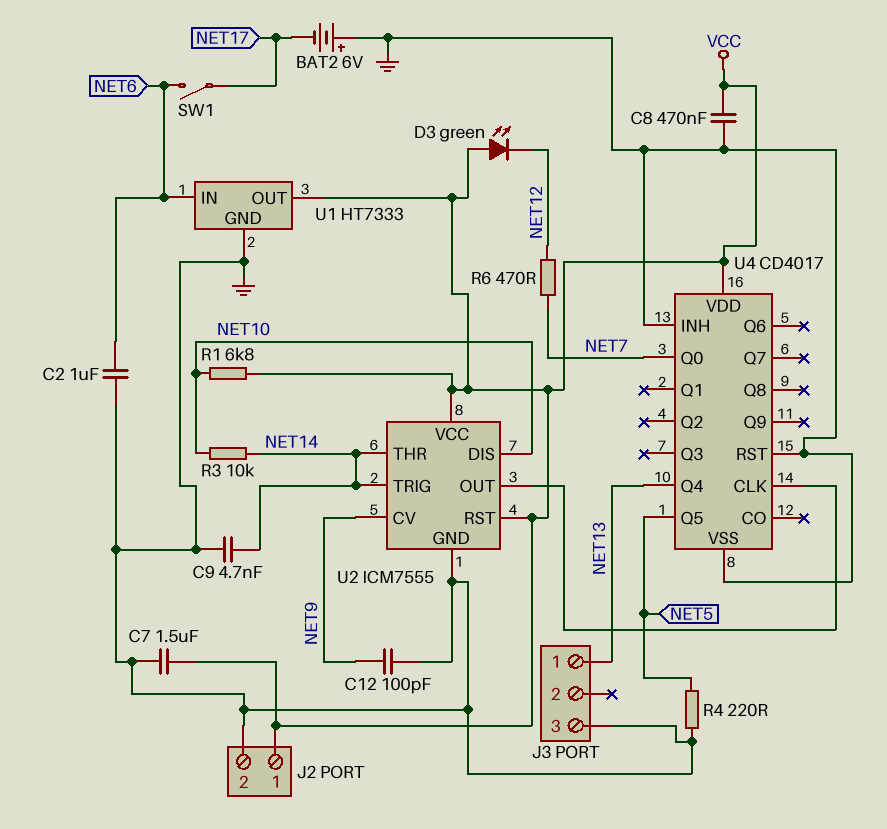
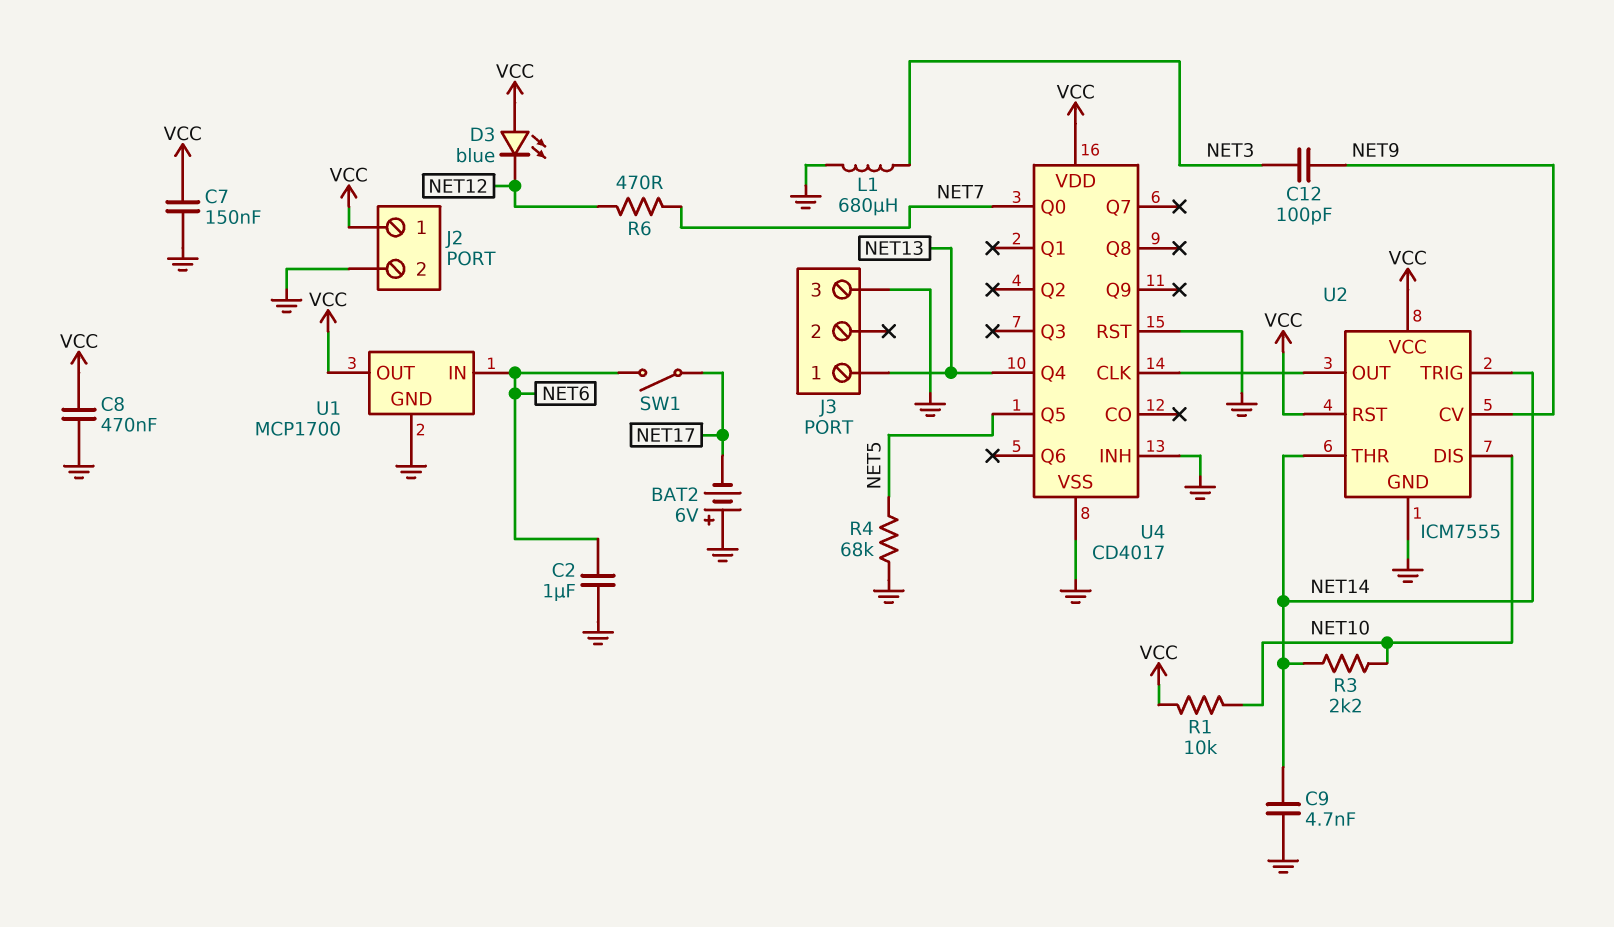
C7: 1.5uF (GND, VCC) -> 150nF (GND, VCC)
C12: 100pF (GND, NET9) -> 100pF (NET3, NET9)
D3: LED green (A VCC, K NET12) -> LED blue (A VCC, K NET12)
L1: none -> 680uH (GND, NET3)
R1: 6.8k (NET10, VCC) -> 10k (NET10, VCC)
R3: 10k (NET10, NET14) -> 2.2k (NET10, NET14)
R4: 220 (GND, NET5) -> 68k (GND, NET5)
U1: HT7333 -> MCP1700

